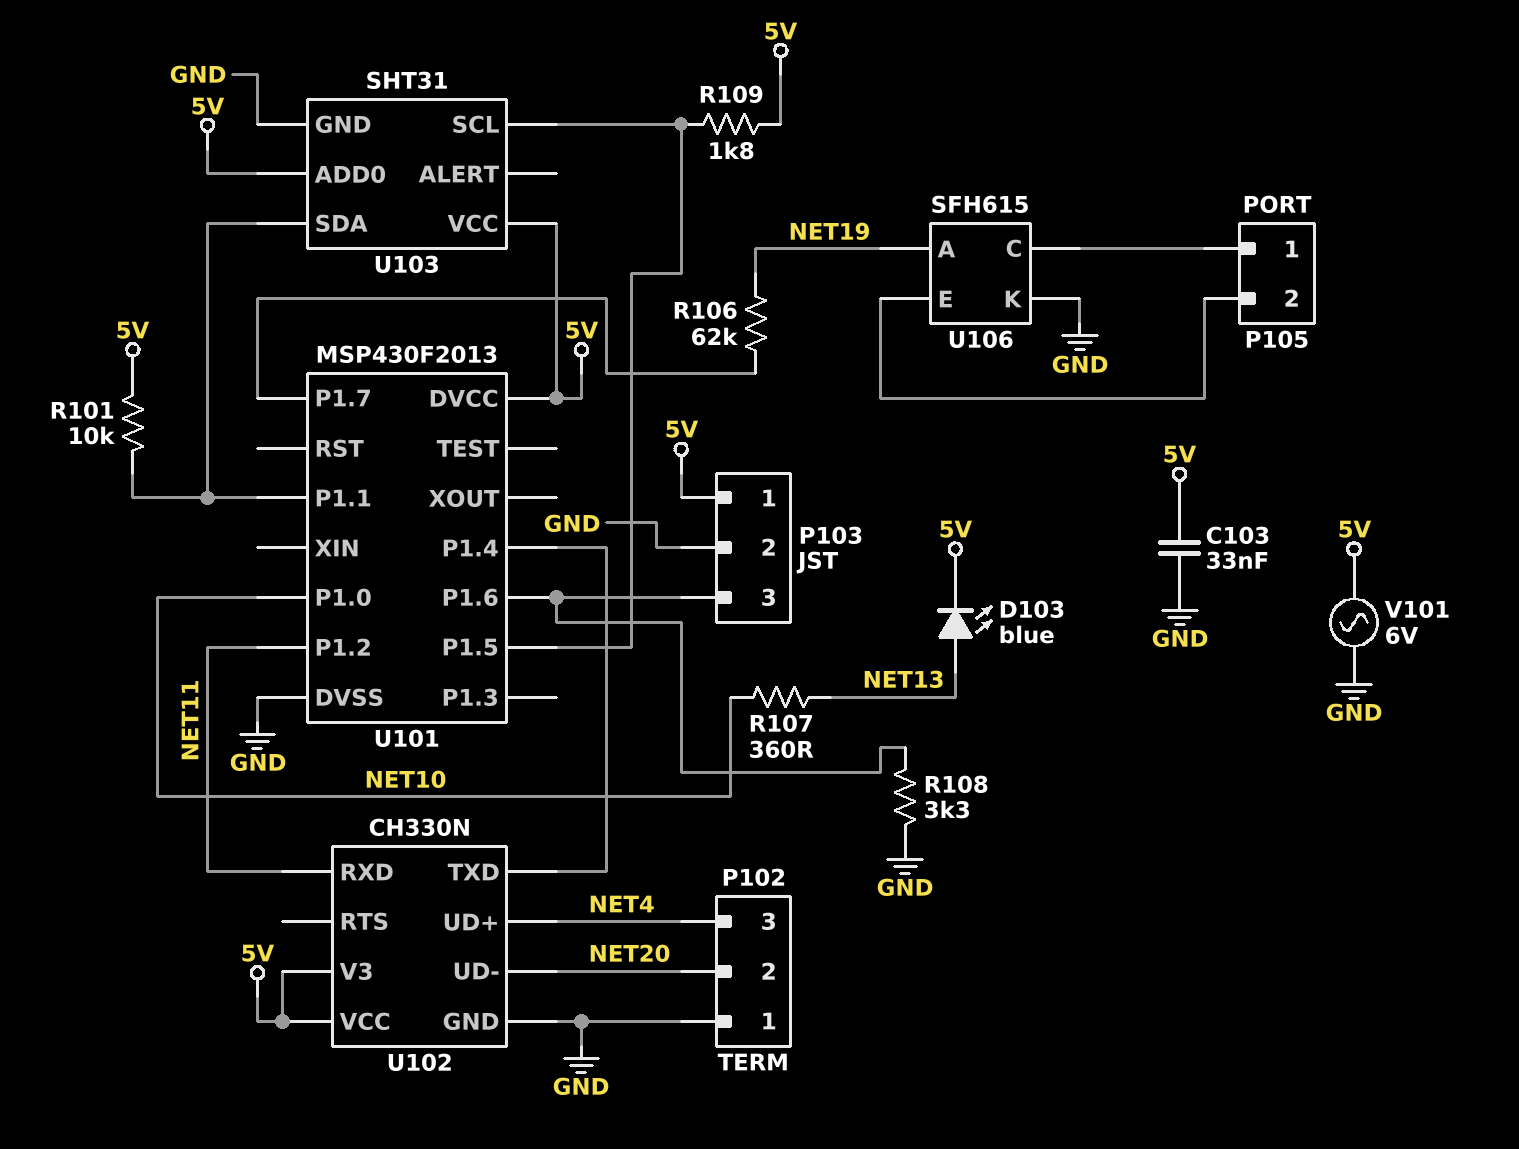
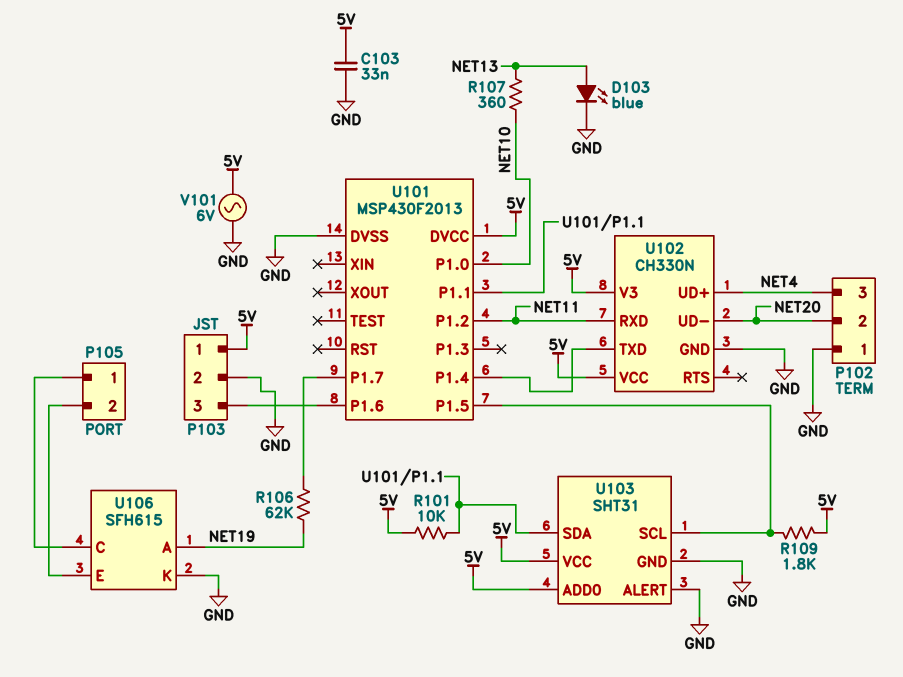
D103: LED blue (A NET13, K 5V) -> LED blue (A NET13, K GND)
R108: 3.3k (GND, P103/3) -> none
U103 pin ALERT: none -> GND

